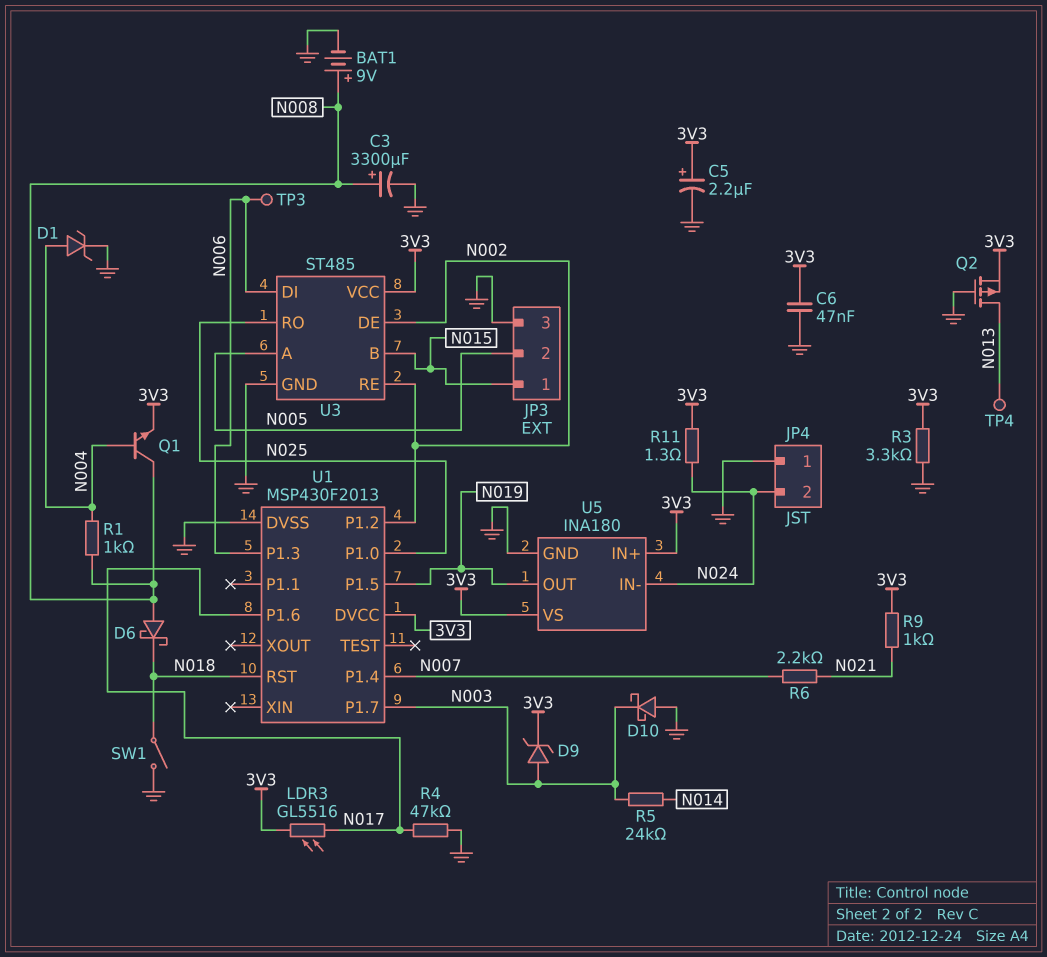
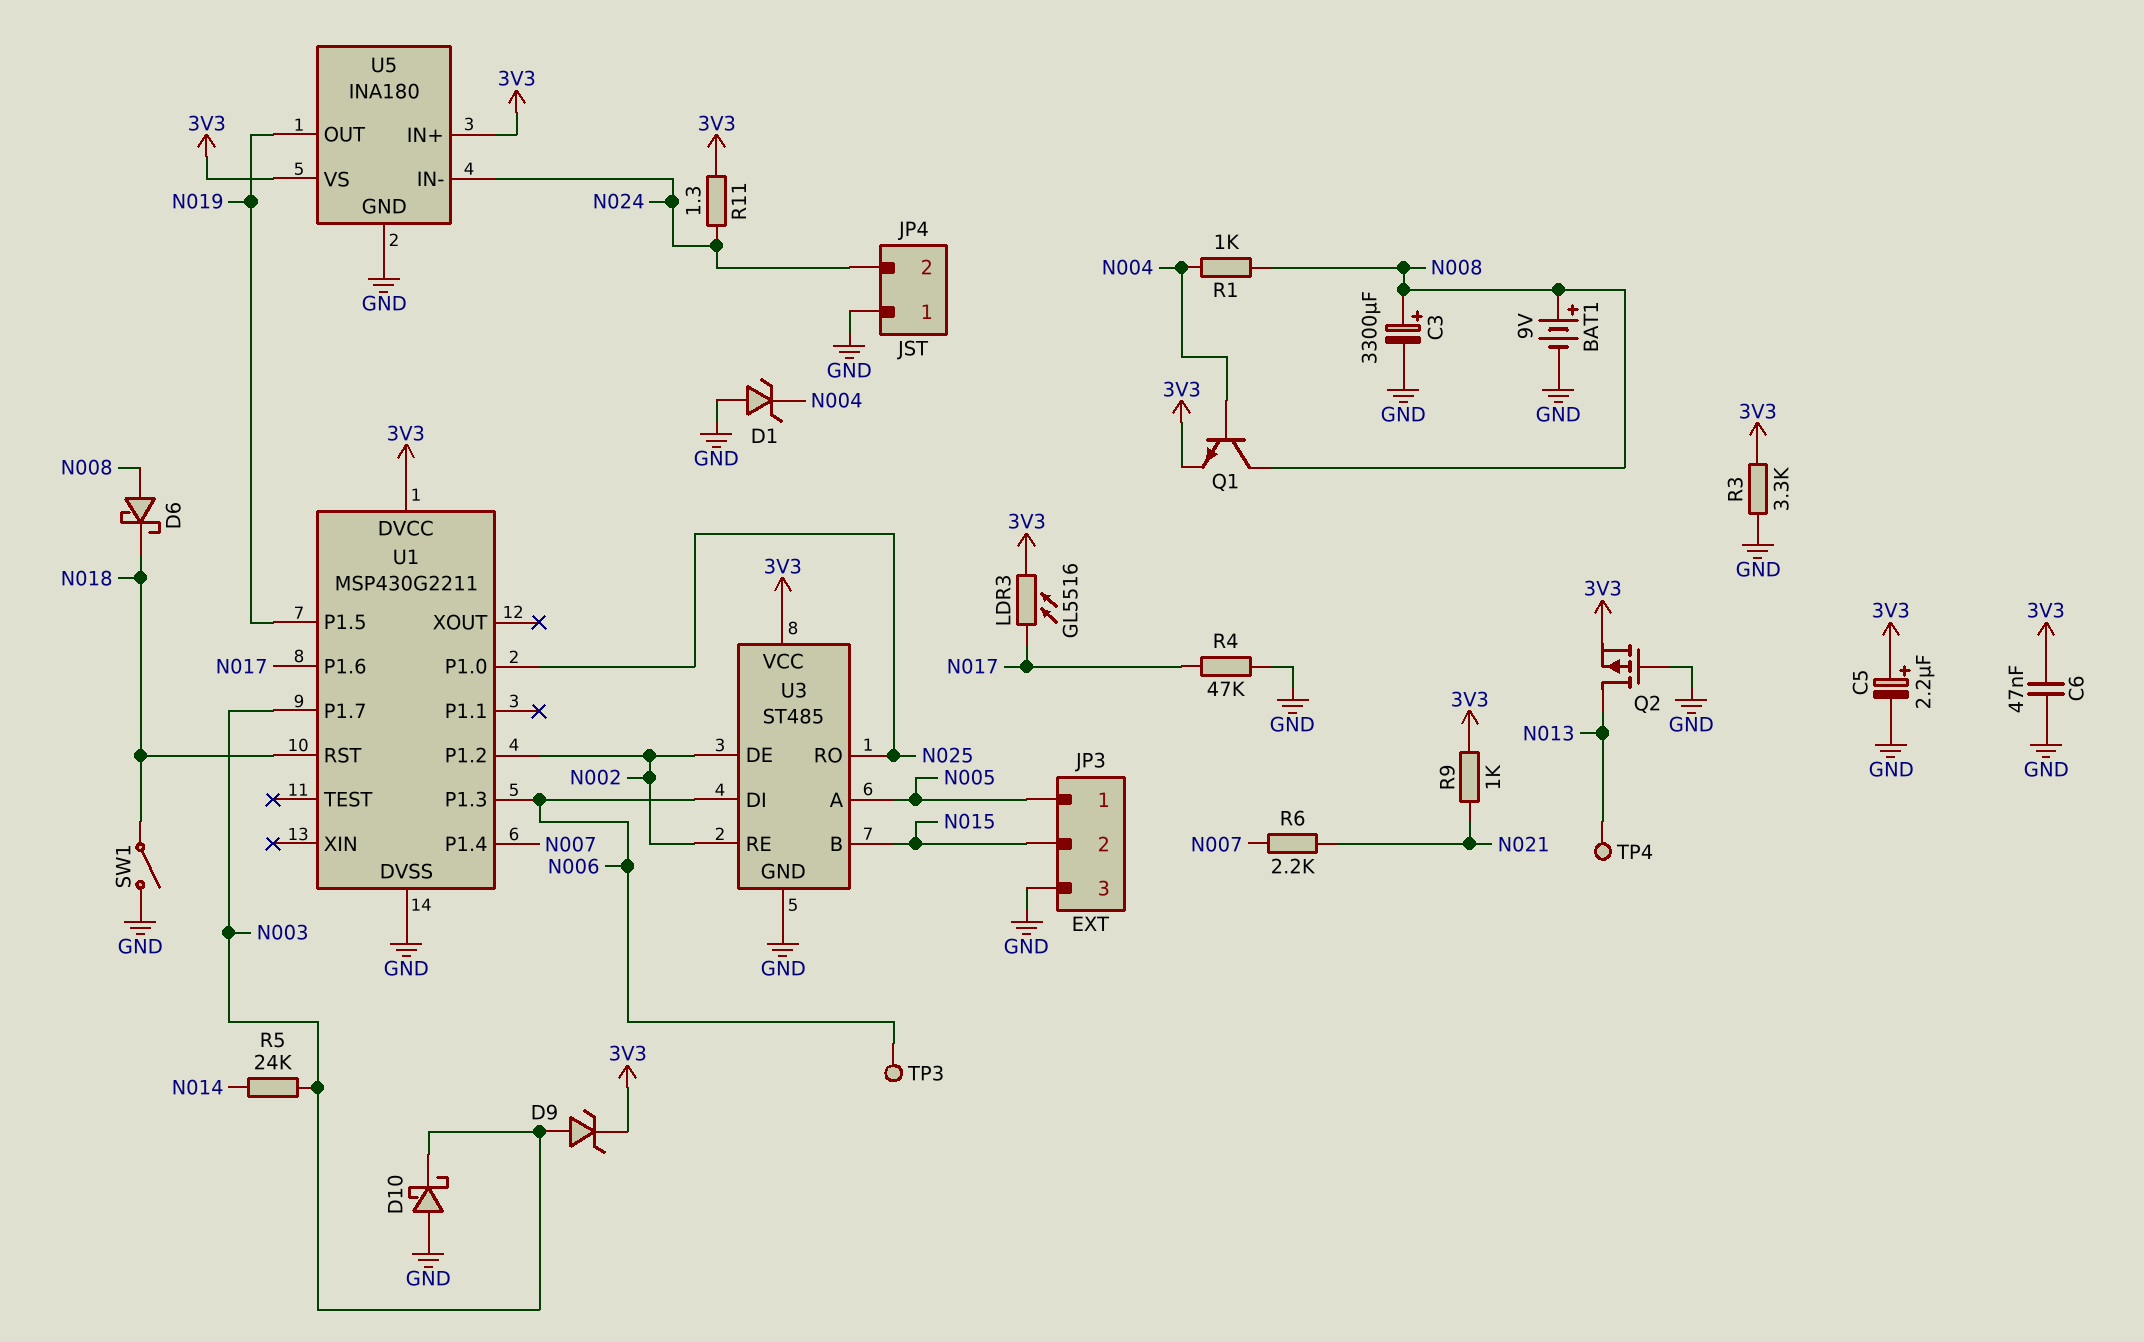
D1: zener (A N004, K GND) -> zener (A GND, K N004)
JP3 pin 1: N015 -> N005
JP3 pin 2: N005 -> N015
U1: MSP430F2013 -> MSP430G2211

